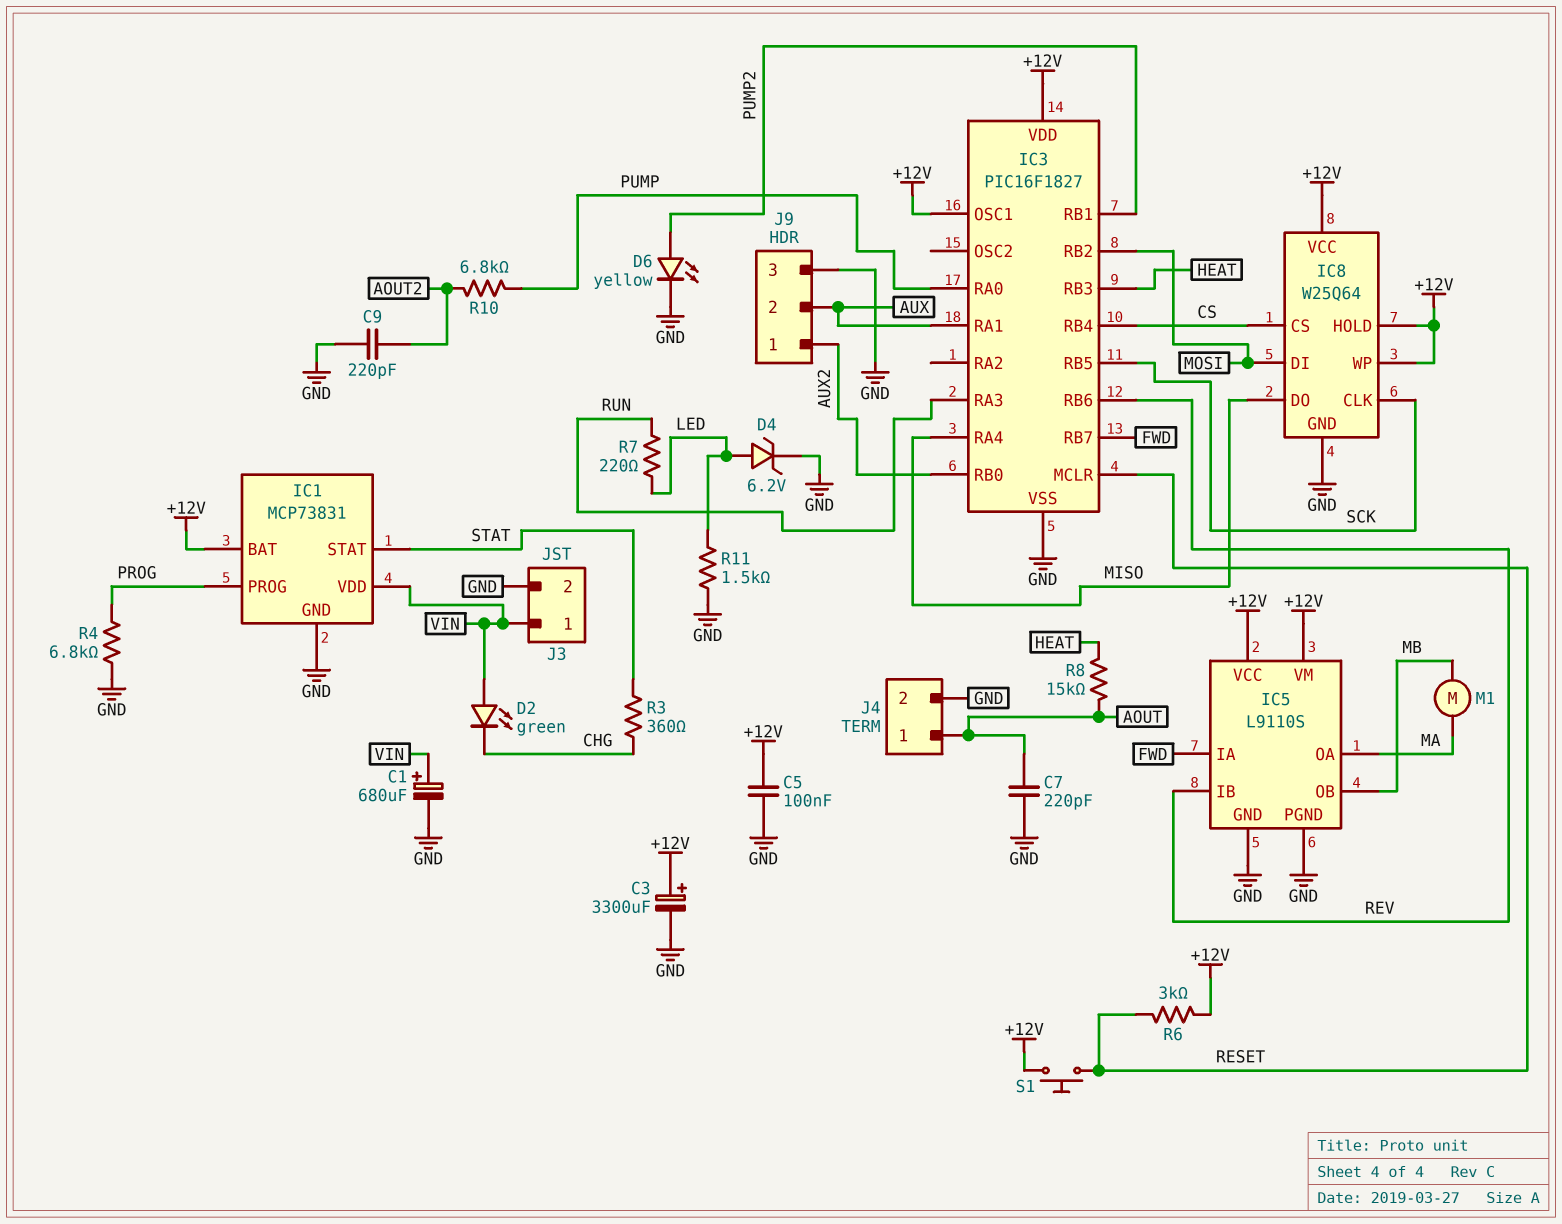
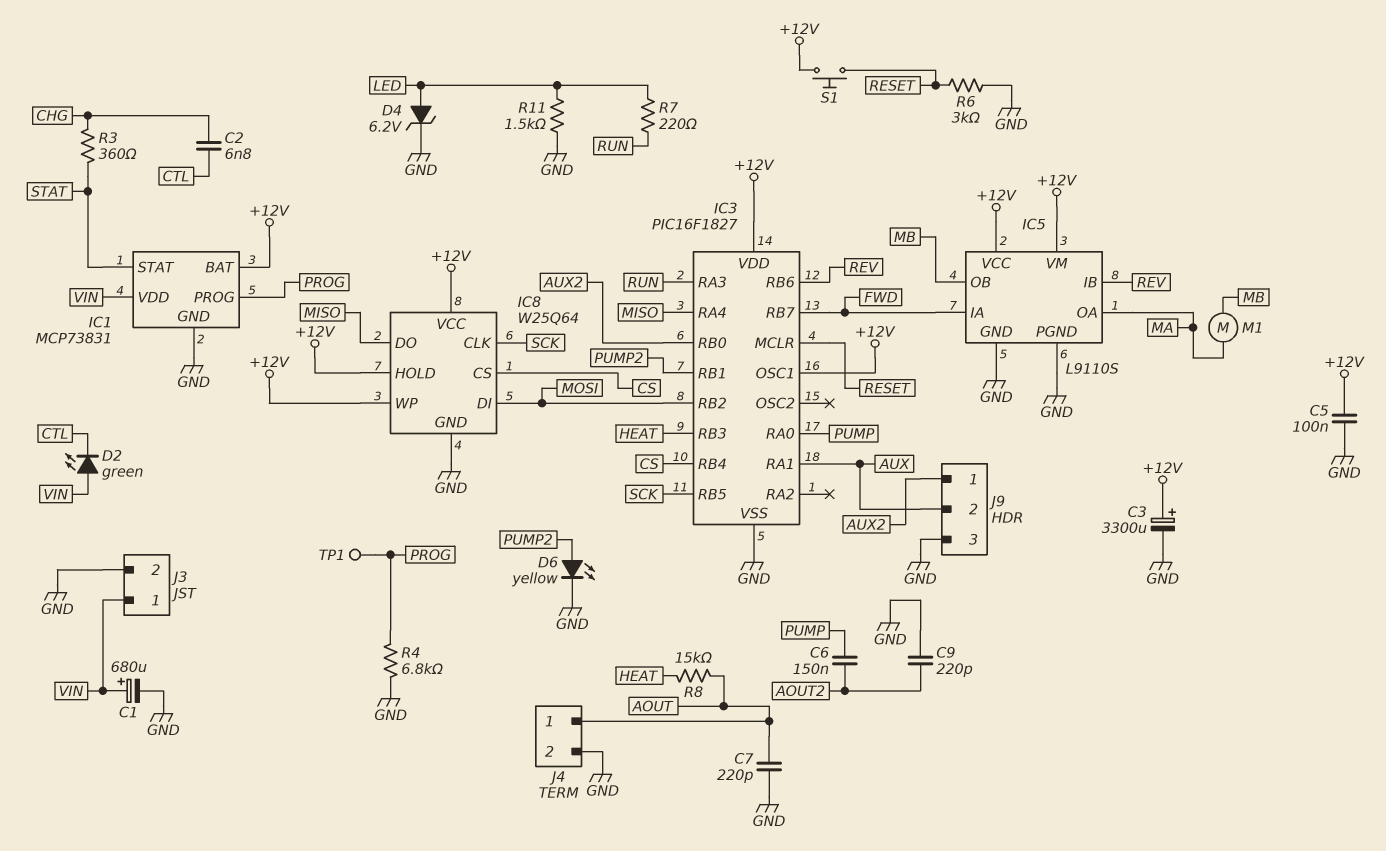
C2: none -> 6.8nF (CHG, CTL)
C6: none -> 150nF (AOUT2, PUMP)
D2: LED green (A VIN, K CHG) -> LED green (A VIN, K CTL)
R6: 3k (+12V, RESET) -> 3k (GND, RESET)
R10: 6.8k (AOUT2, PUMP) -> none
TP1: none -> test point (PROG)

